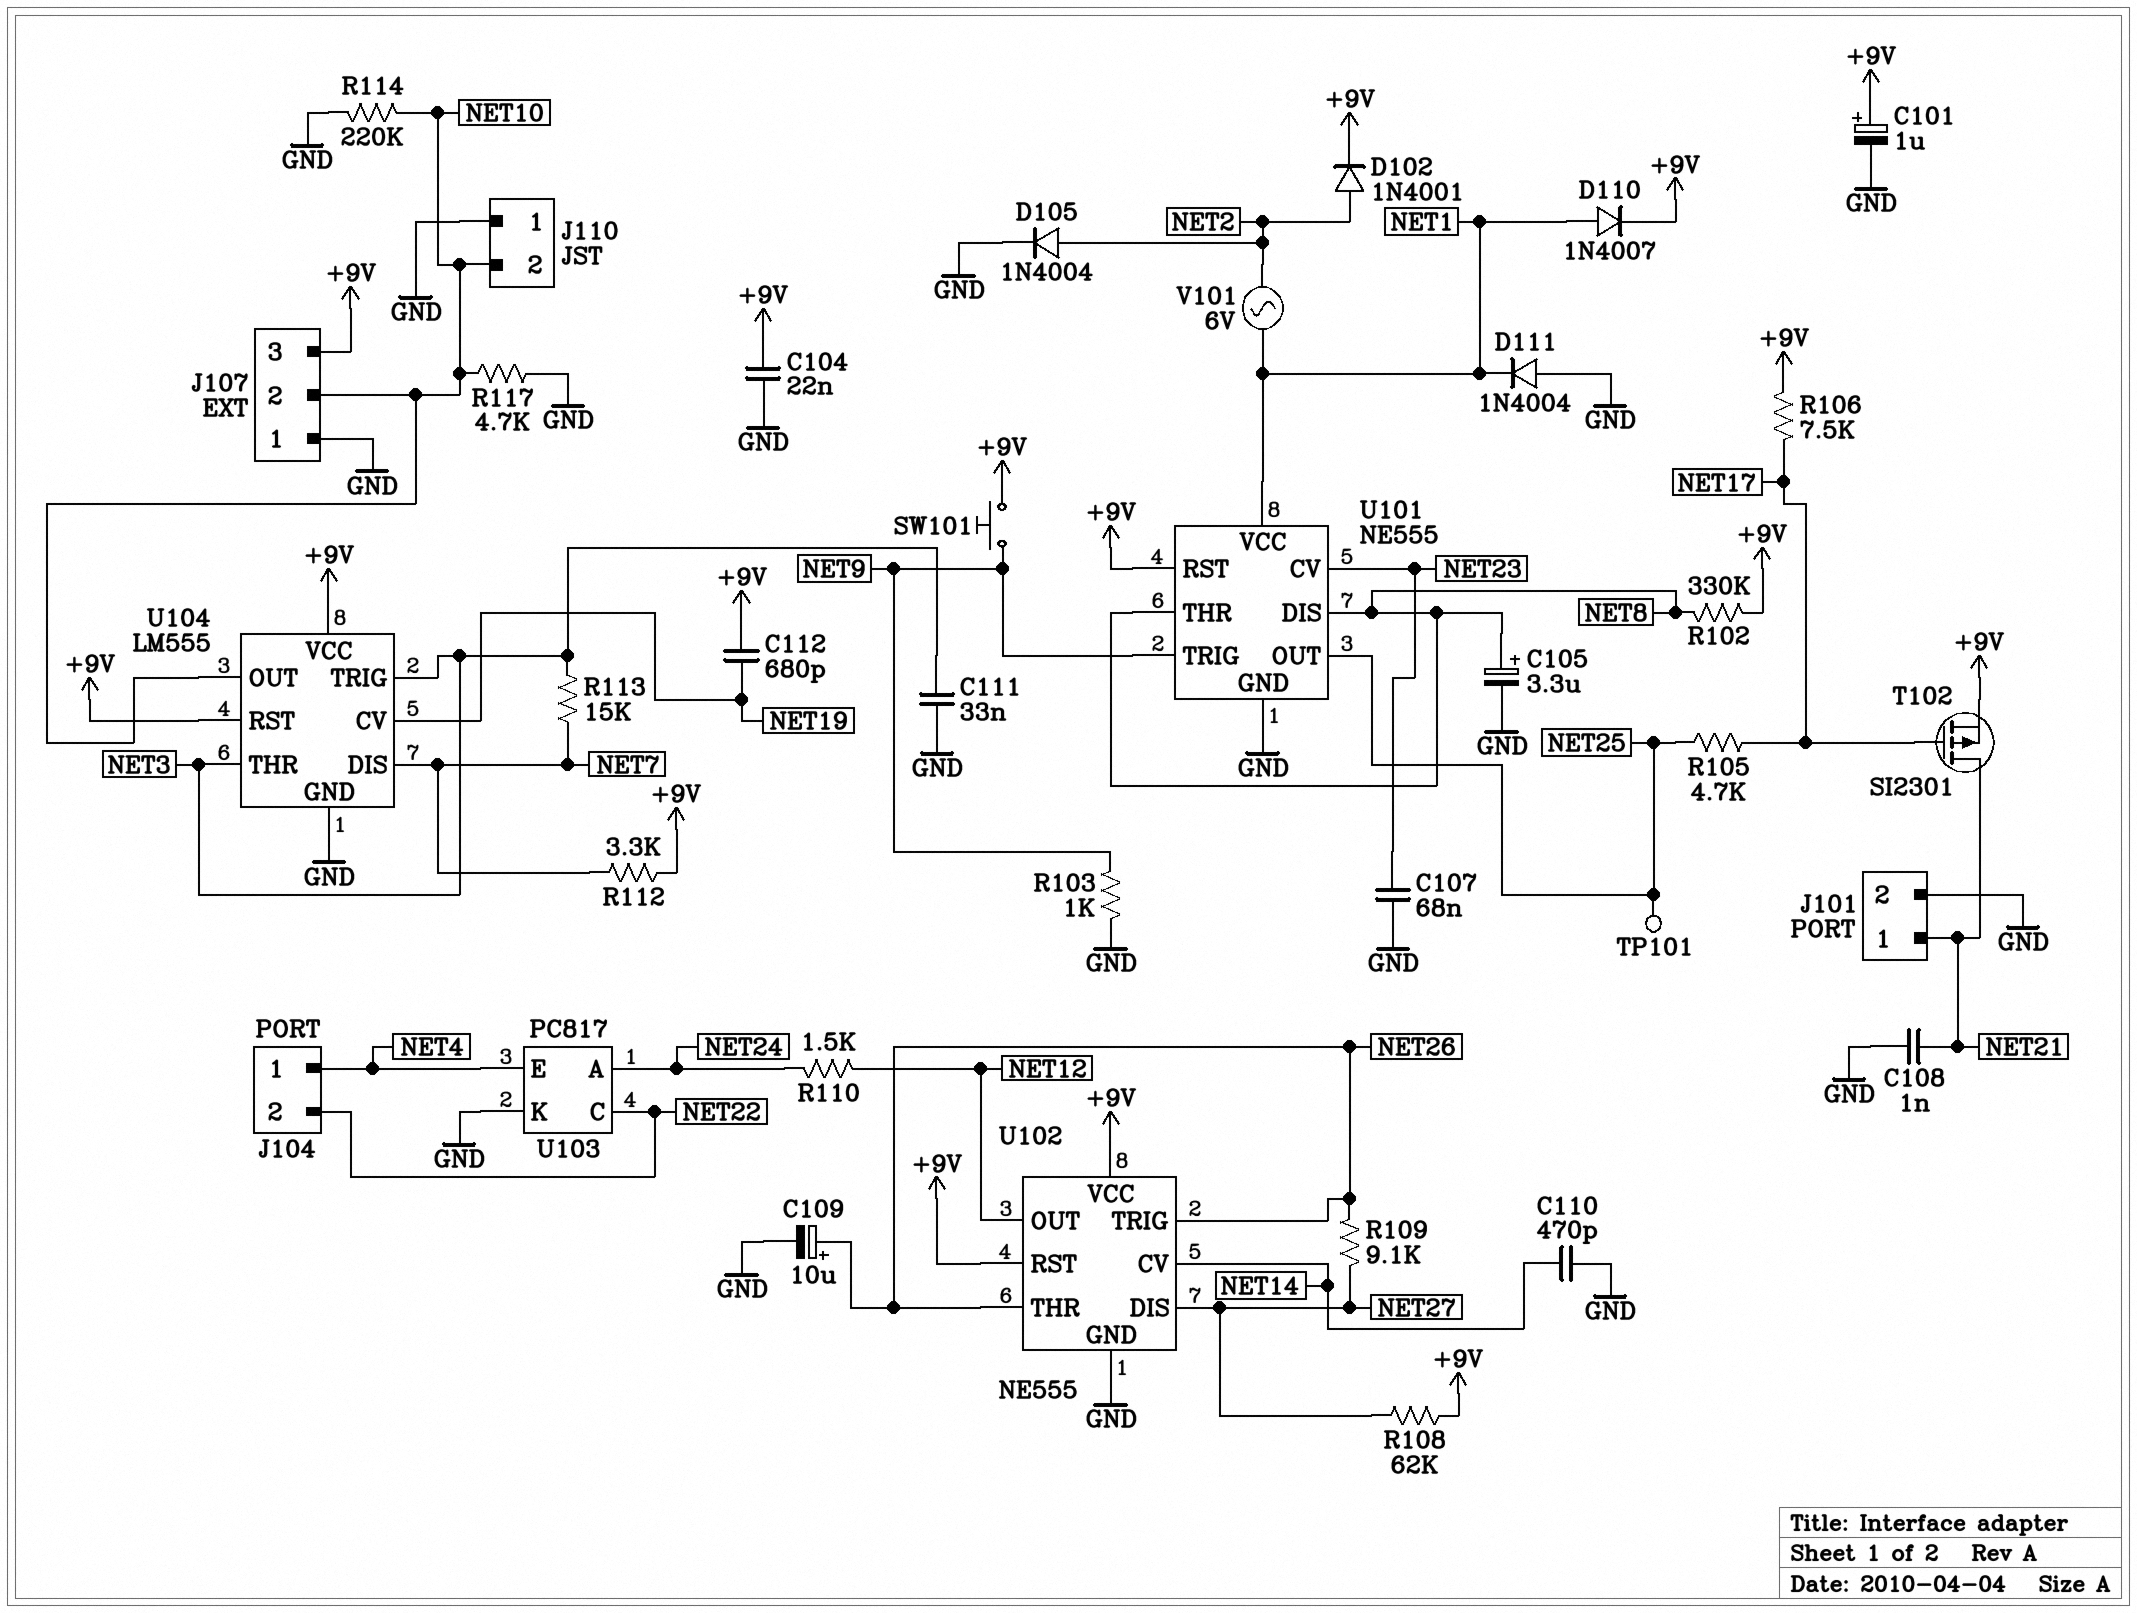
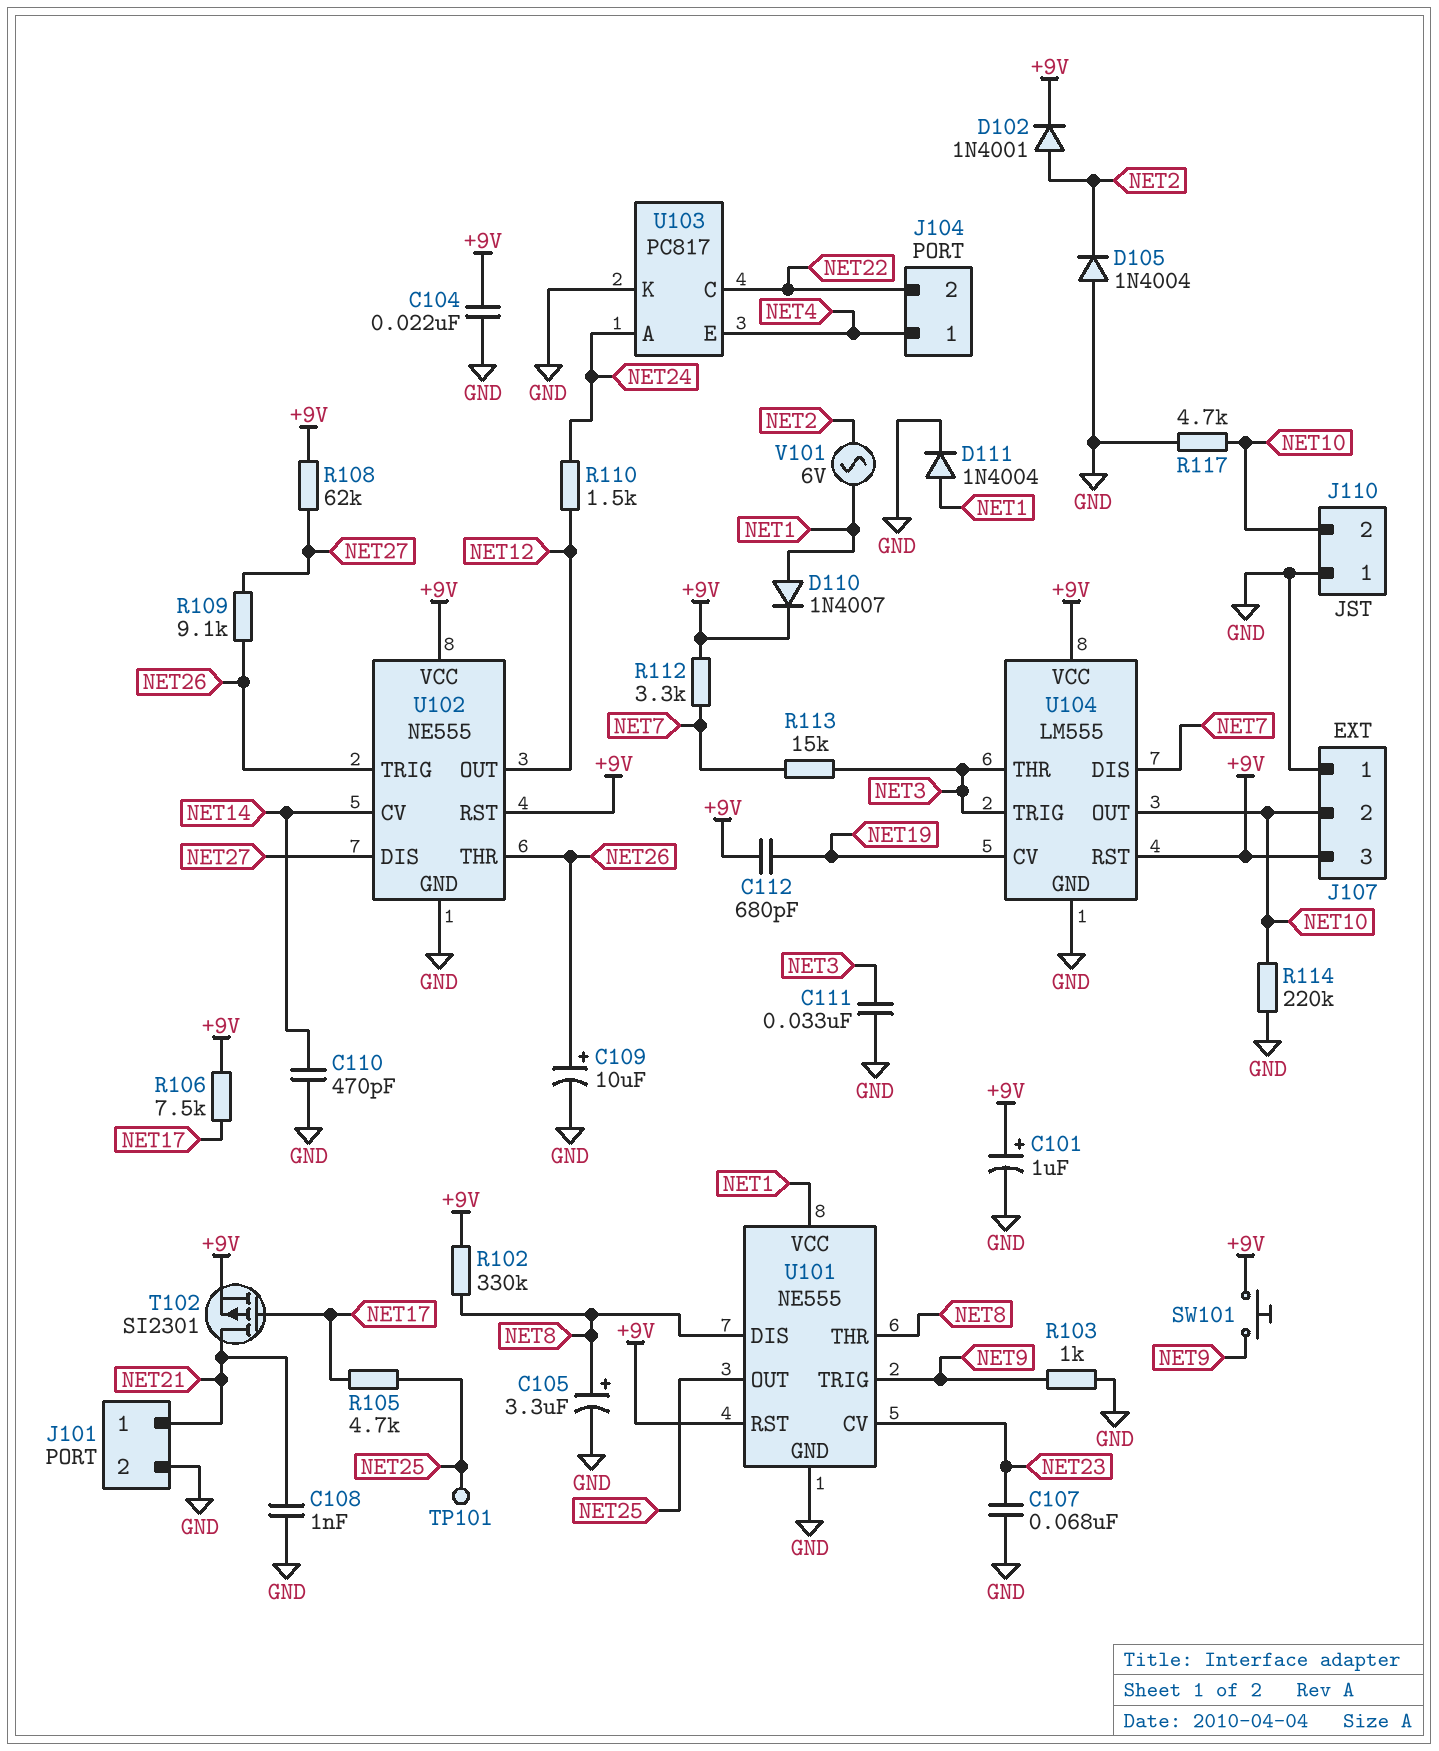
D105: diode 1N4004 (A NET2, K GND) -> diode 1N4004 (A GND, K NET2)
D111: diode 1N4004 (A GND, K NET1) -> diode 1N4004 (A NET1, K GND)

